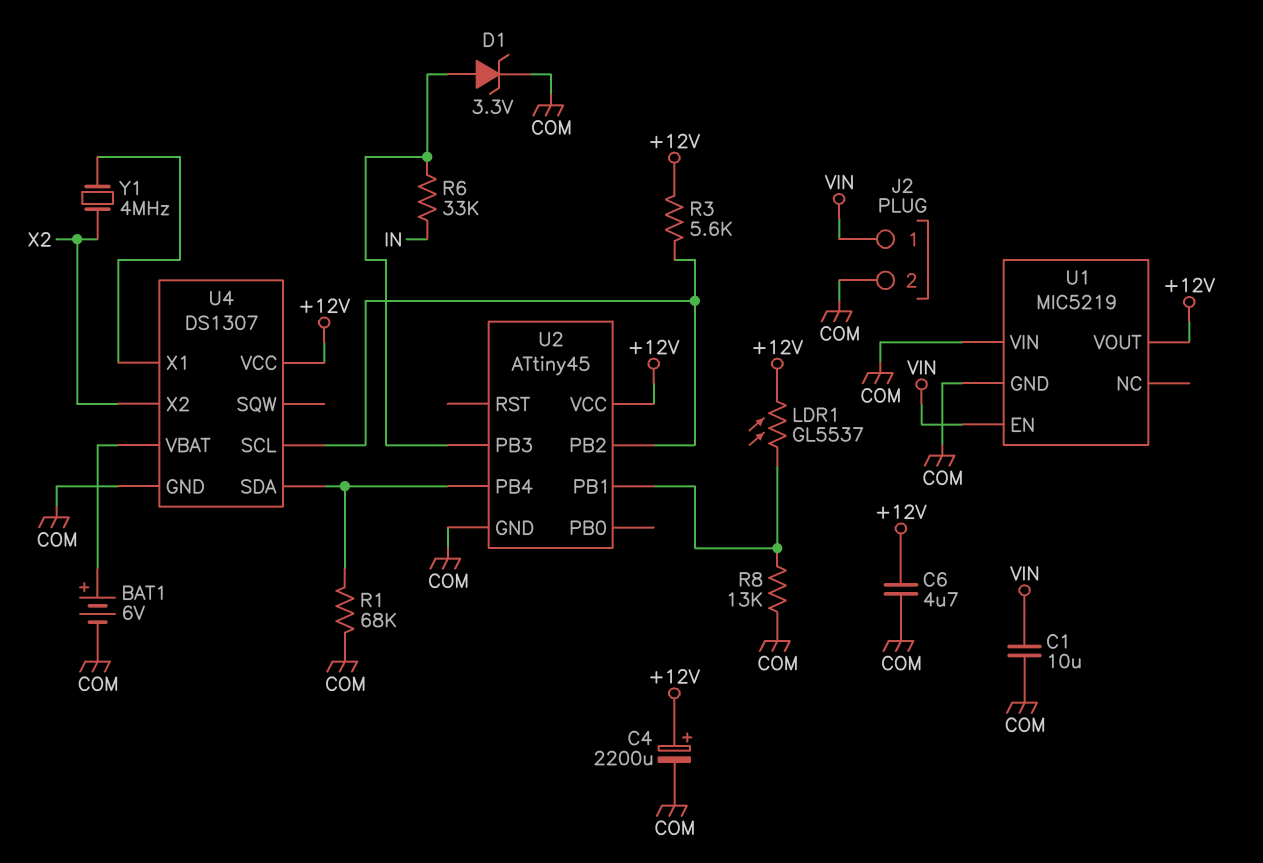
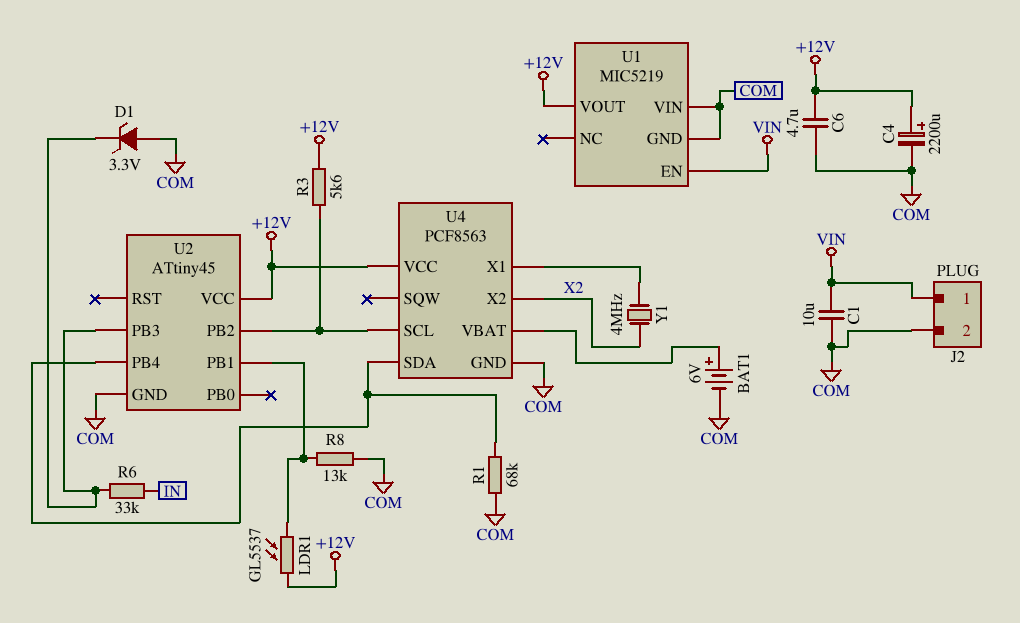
D1: zener 3.3V (A U2/PB3, K COM) -> zener 3.3V (A COM, K U2/PB3)
U4: DS1307 -> PCF8563

